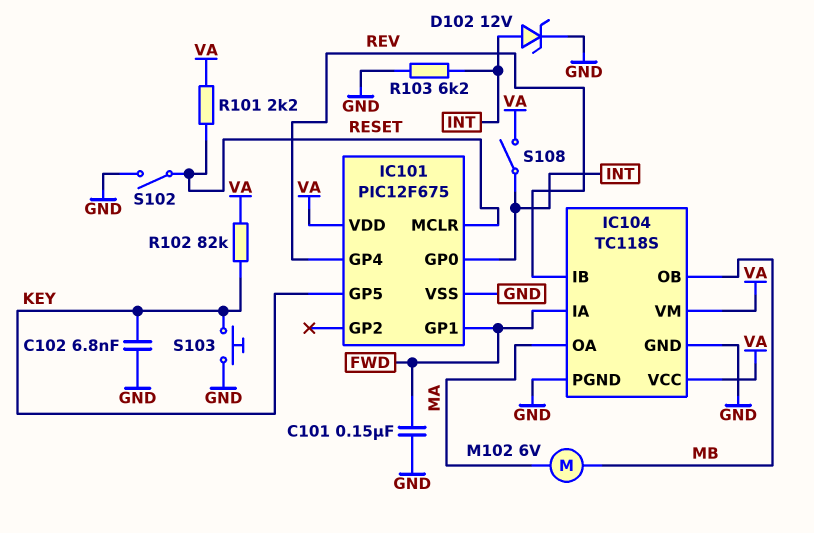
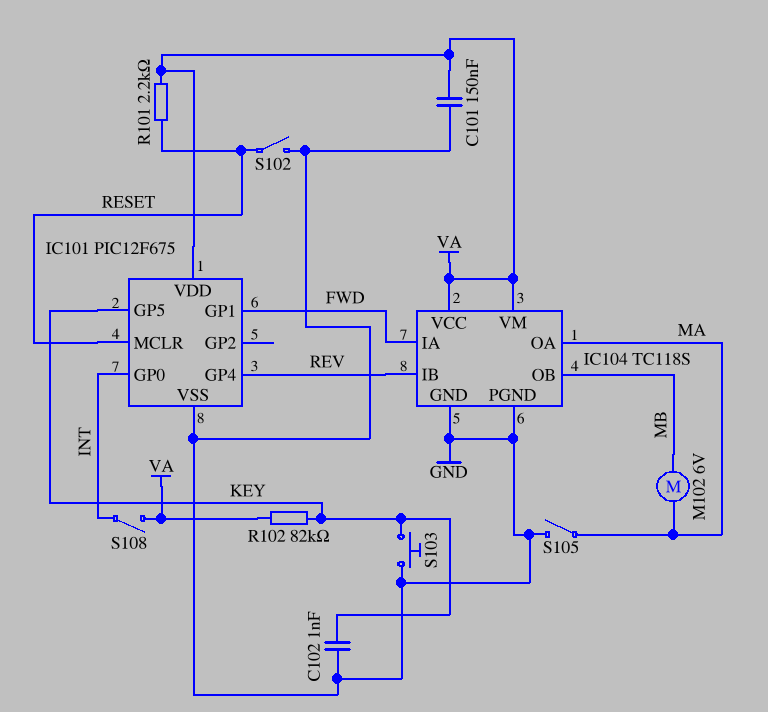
C101: 150nF (FWD, GND) -> 150nF (GND, VA)
C102: 6.8nF (GND, KEY) -> 1nF (GND, KEY)
D102: zener 12V (A INT, K GND) -> none
R103: 6.2k (GND, INT) -> none
S105: none -> switch (GND, MA)

